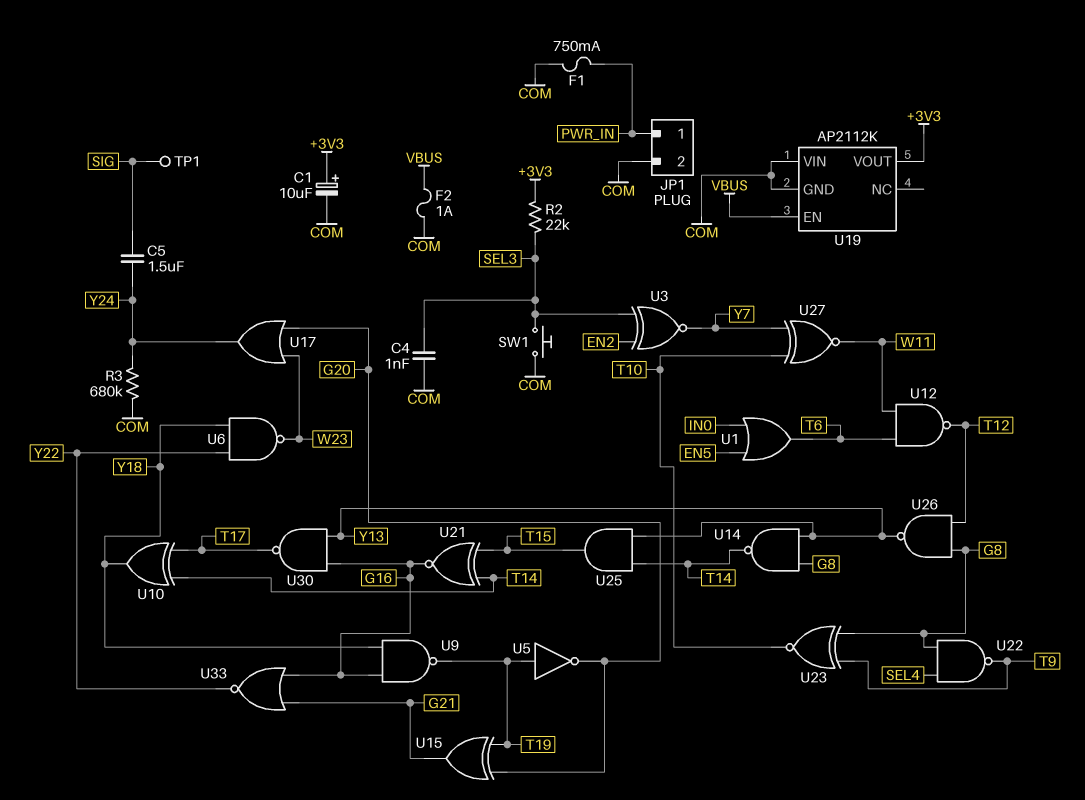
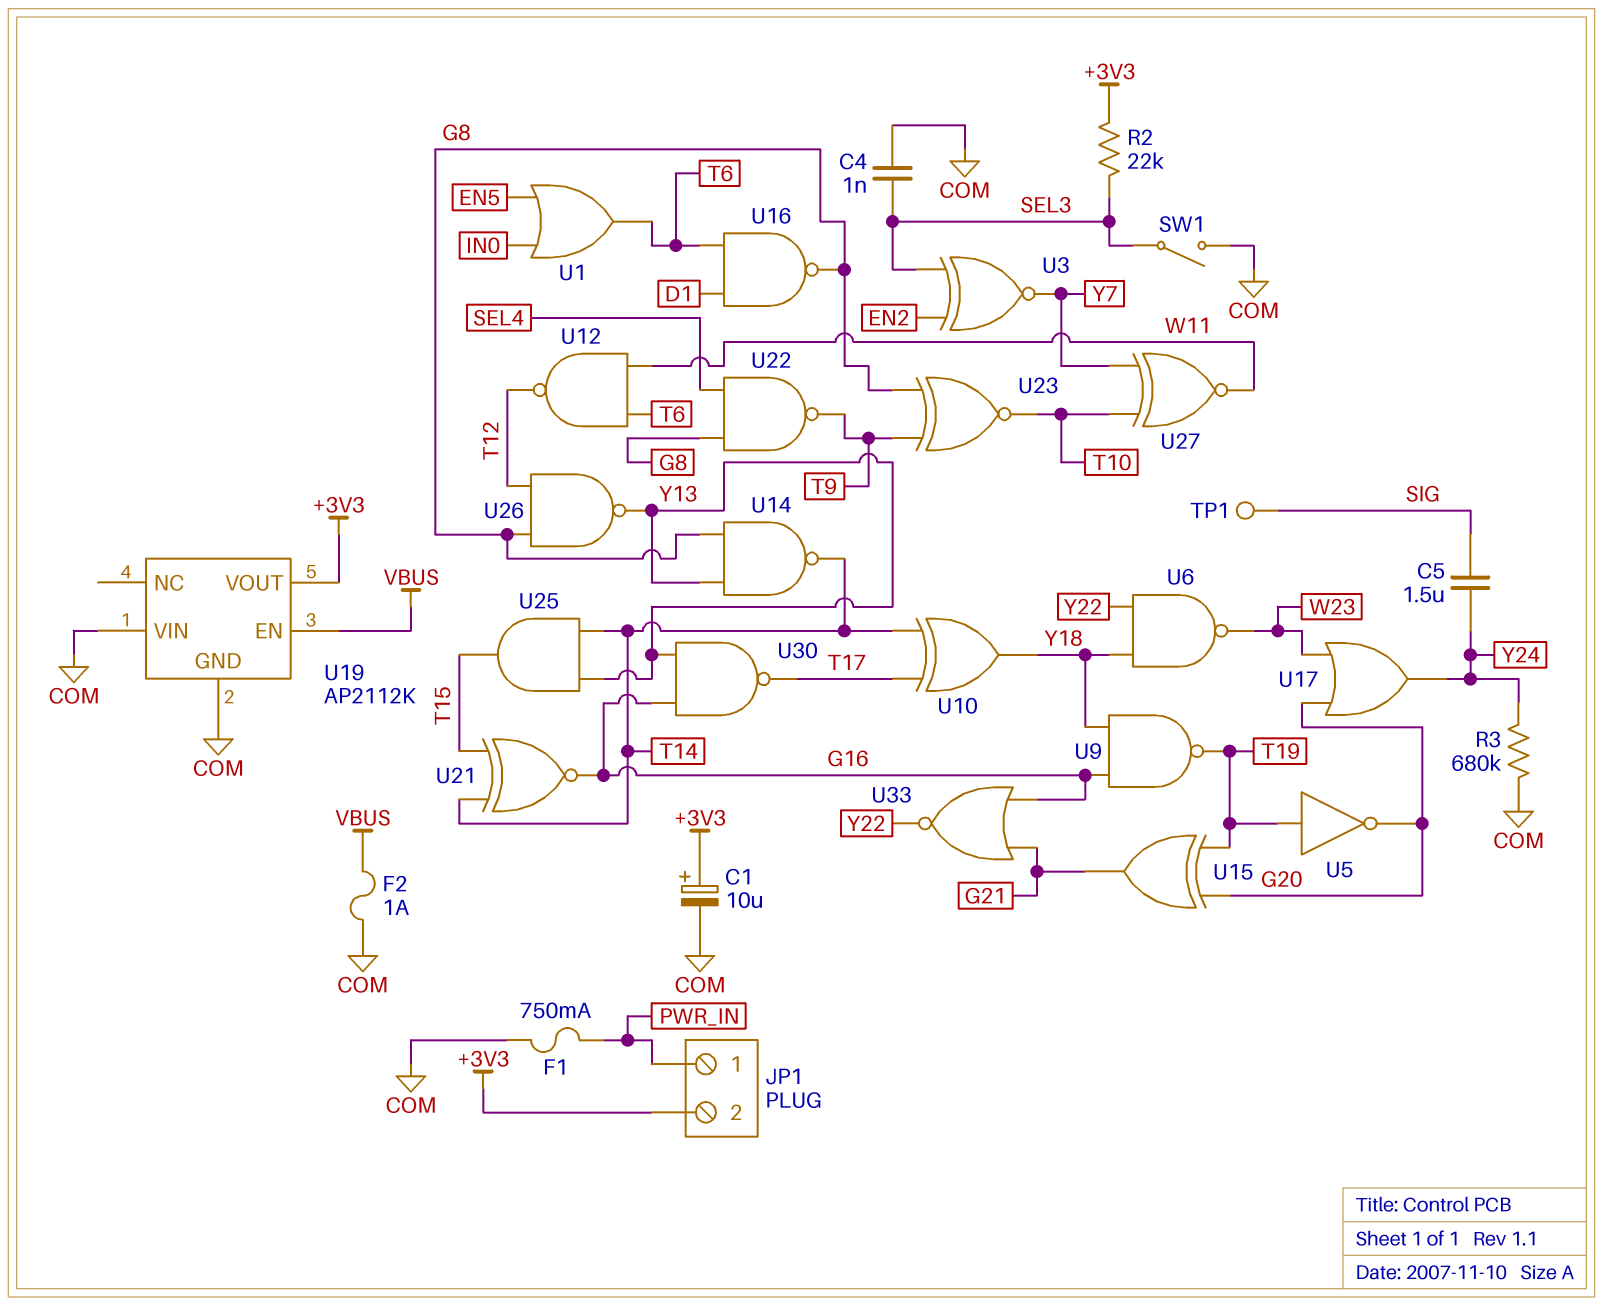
JP1 pin 2: COM -> +3V3
SW1: button (COM, SEL3) -> switch (COM, SEL3)
U16: none -> NAND (in D1, in T6, out G8)

